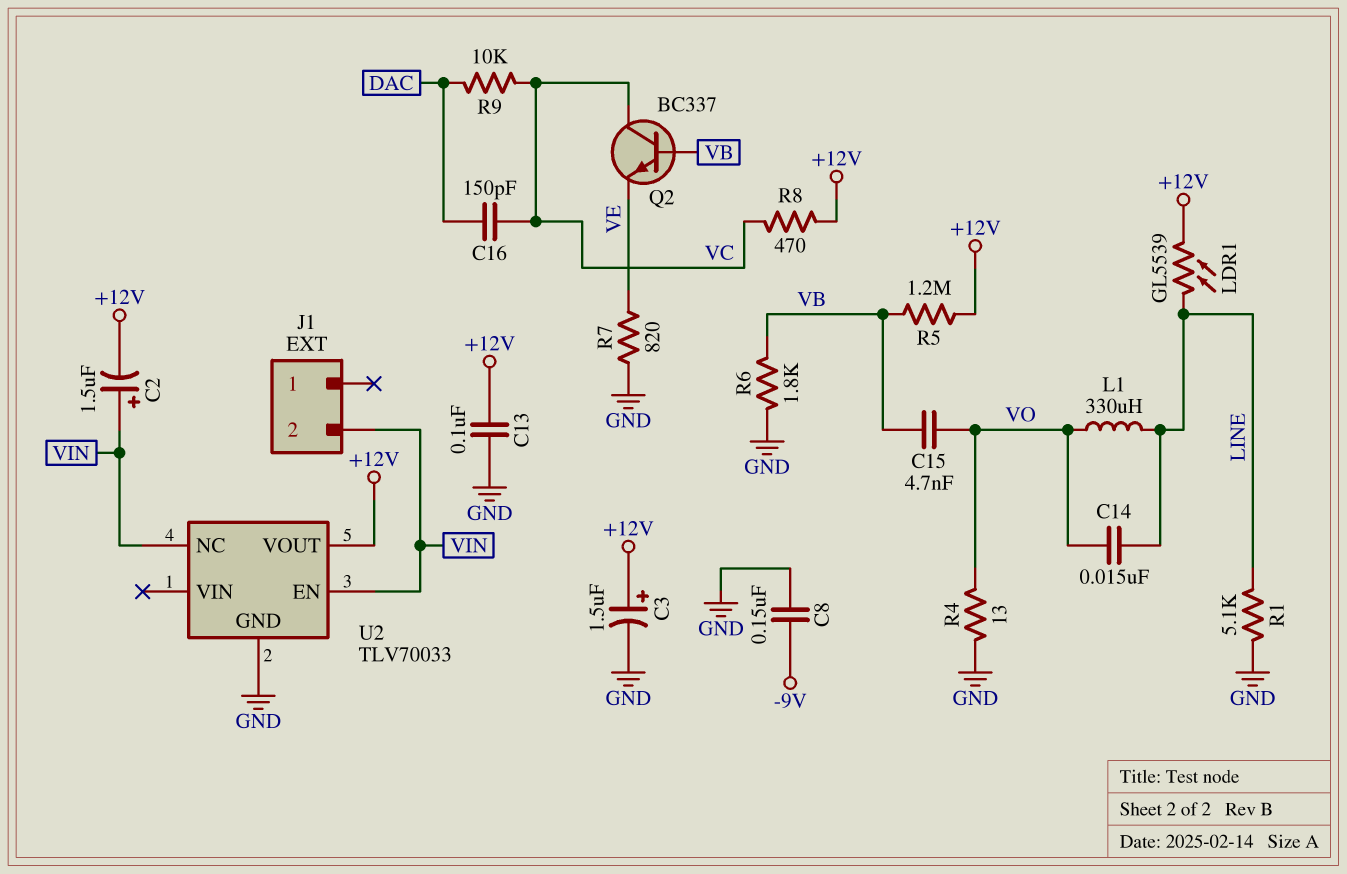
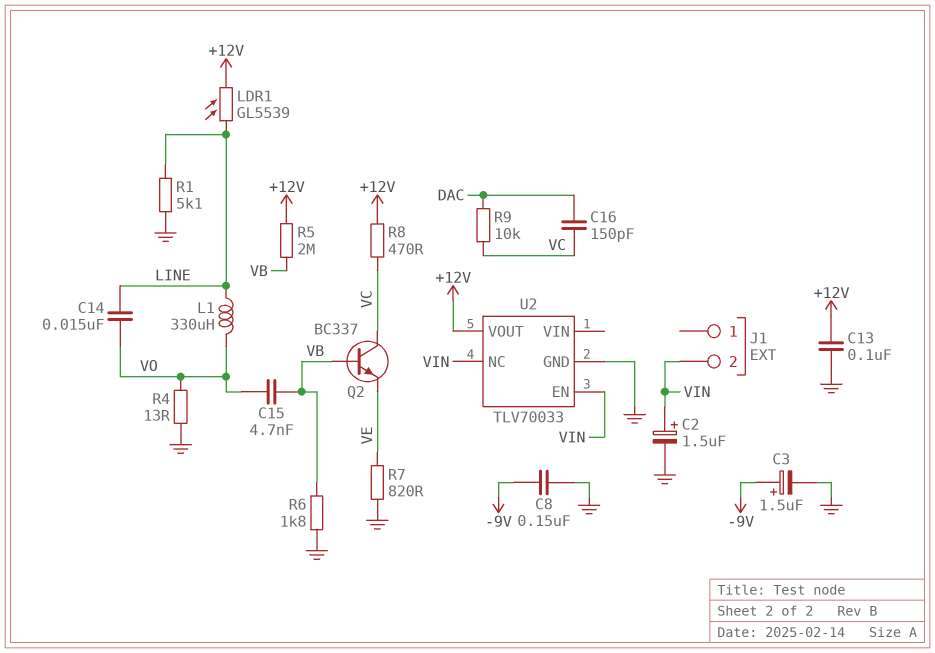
C2: 1.5uF (plus VIN, minus +12V) -> 1.5uF (plus VIN, minus GND)
C3: 1.5uF (plus +12V, minus GND) -> 1.5uF (plus -9V, minus GND)
R5: 1.2M (+12V, VB) -> 2M (+12V, VB)

